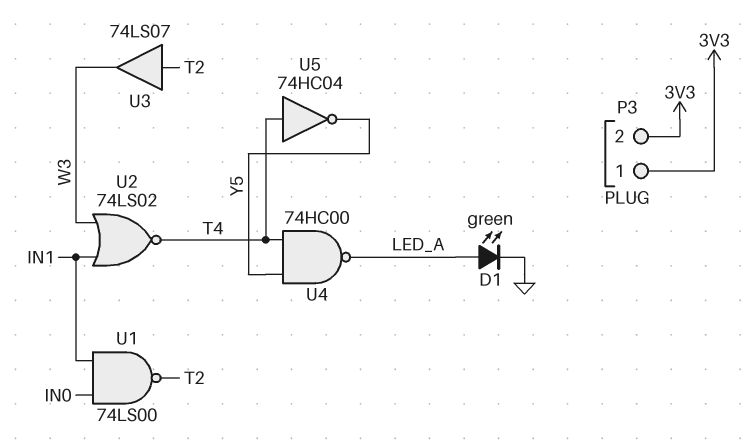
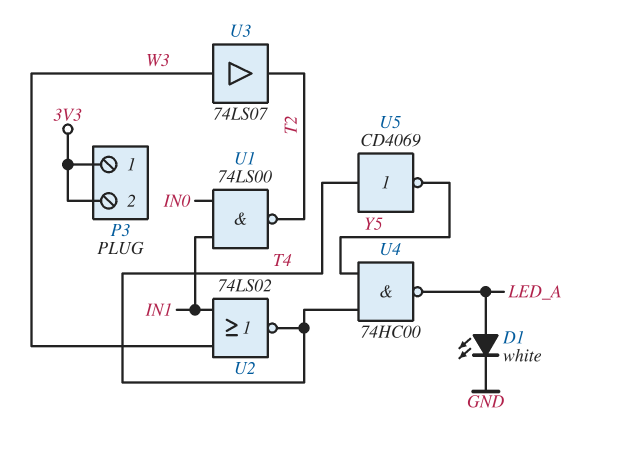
D1: LED green (A LED_A, K GND) -> LED white (A LED_A, K GND)
U3: buffer 74LS07 (in T2, out W3) -> buffer 74LS07 (in W3, out T2)
U5: NOT 74HC04 (in T4, out Y5) -> NOT CD4069 (in T4, out Y5)

